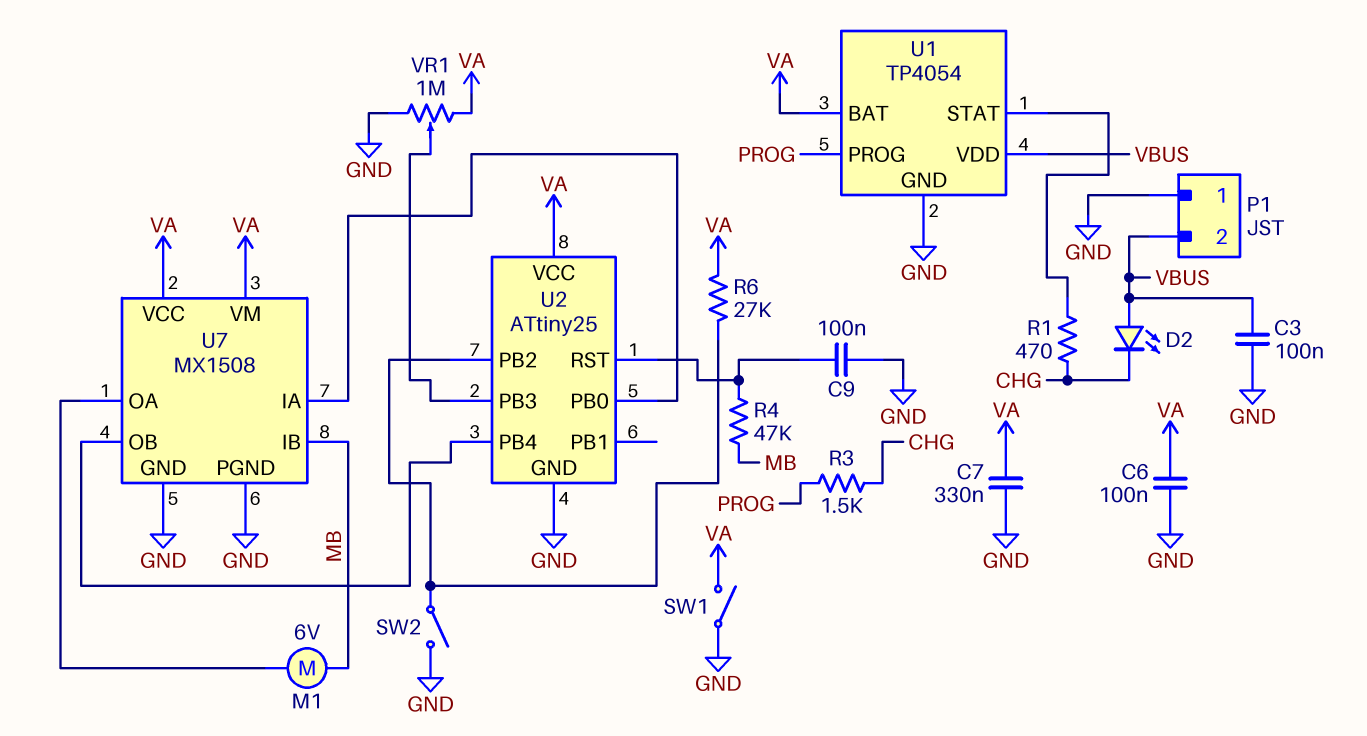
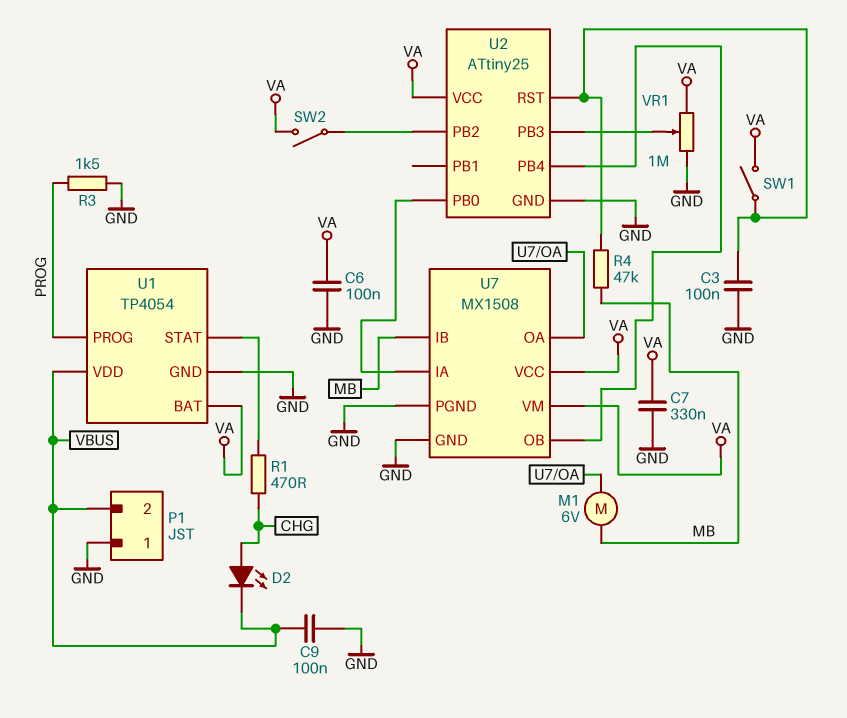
C3: 100nF (GND, VBUS) -> 100nF (GND, U2/RST)
C9: 100nF (GND, U2/RST) -> 100nF (GND, VBUS)
D2: LED (A VBUS, K CHG) -> LED (A CHG, K VBUS)
R3: 1.5k (CHG, PROG) -> 1.5k (GND, PROG)
R6: 27k (U2/PB2, VA) -> none
SW1: switch (GND, VA) -> switch (U2/RST, VA)
SW2: switch (GND, U2/PB2) -> switch (U2/PB2, VA)

